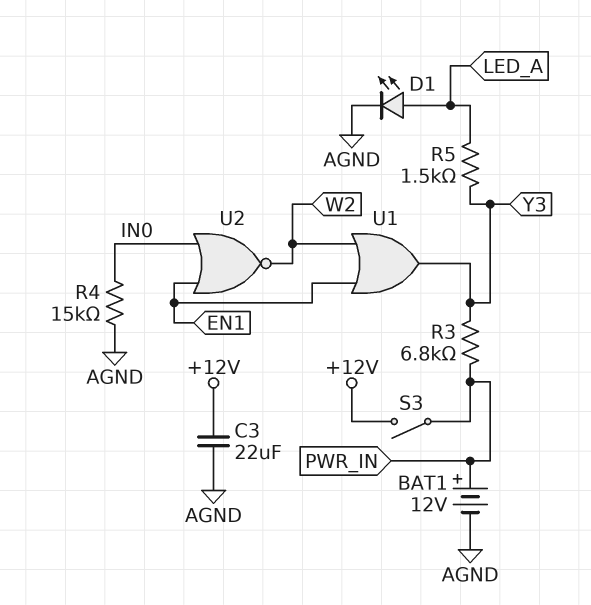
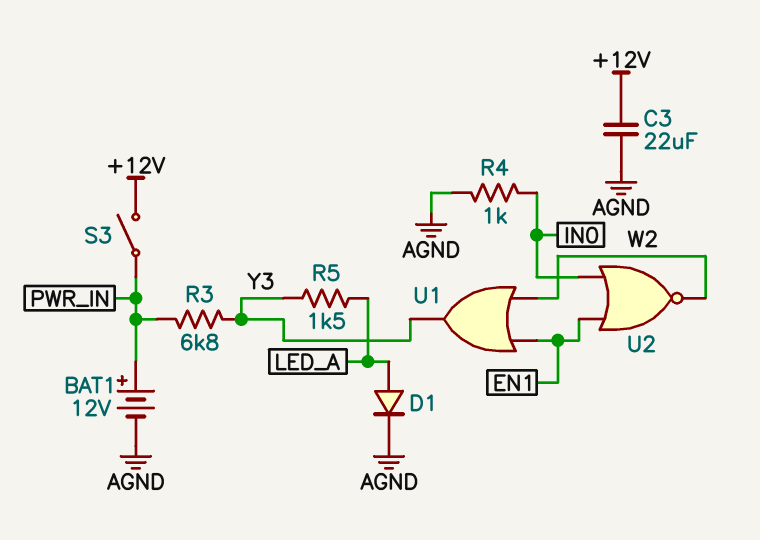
D1: LED (A LED_A, K AGND) -> diode (A LED_A, K AGND)
R4: 15k (AGND, IN0) -> 1k (AGND, IN0)

